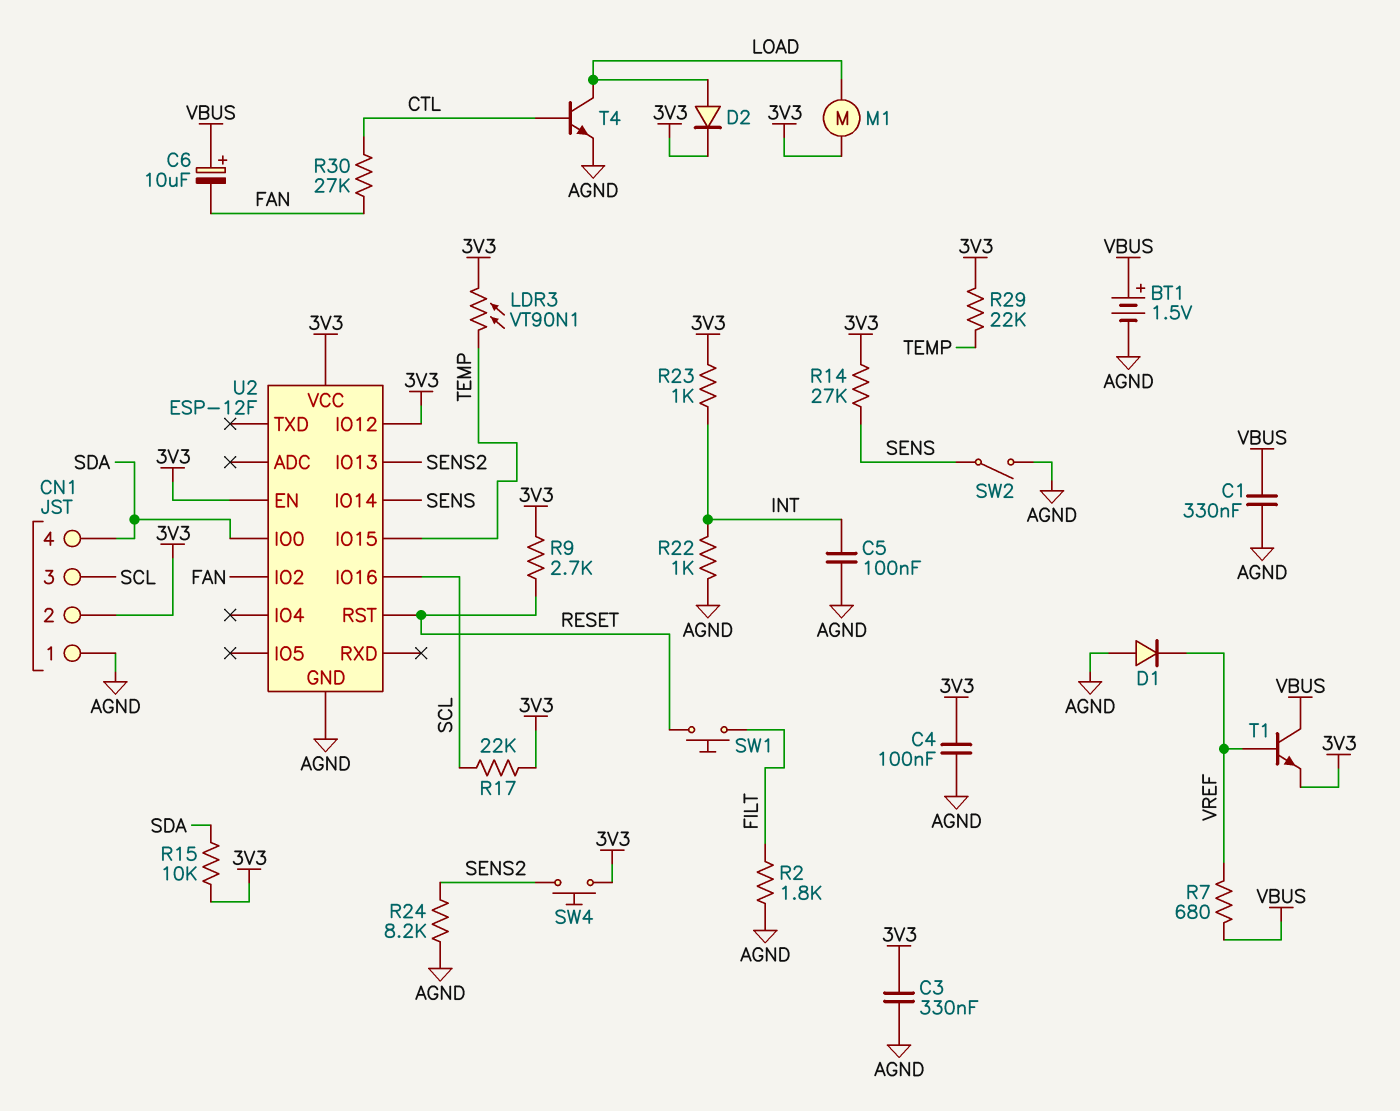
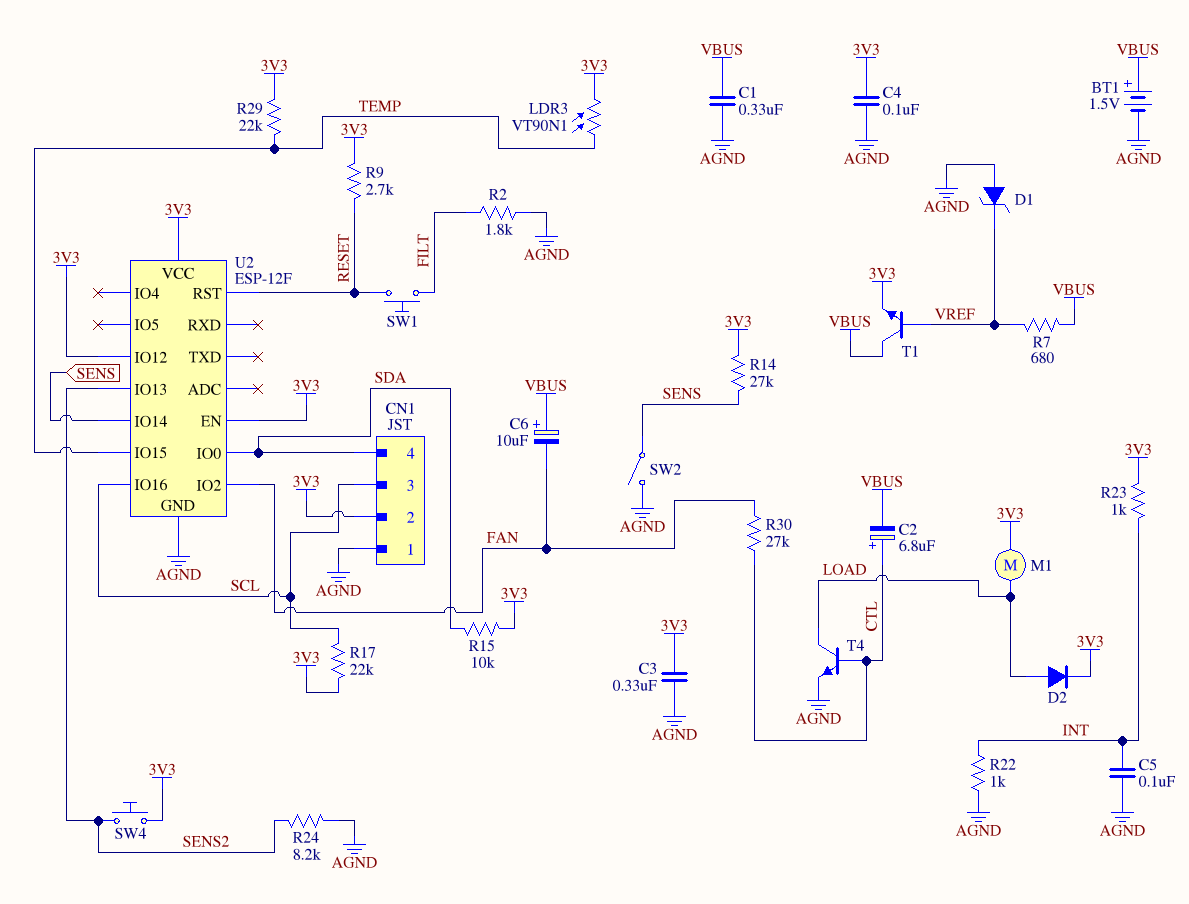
C2: none -> 6.8uF (plus CTL, minus VBUS)
D1: diode (A AGND, K VREF) -> zener (A AGND, K VREF)

